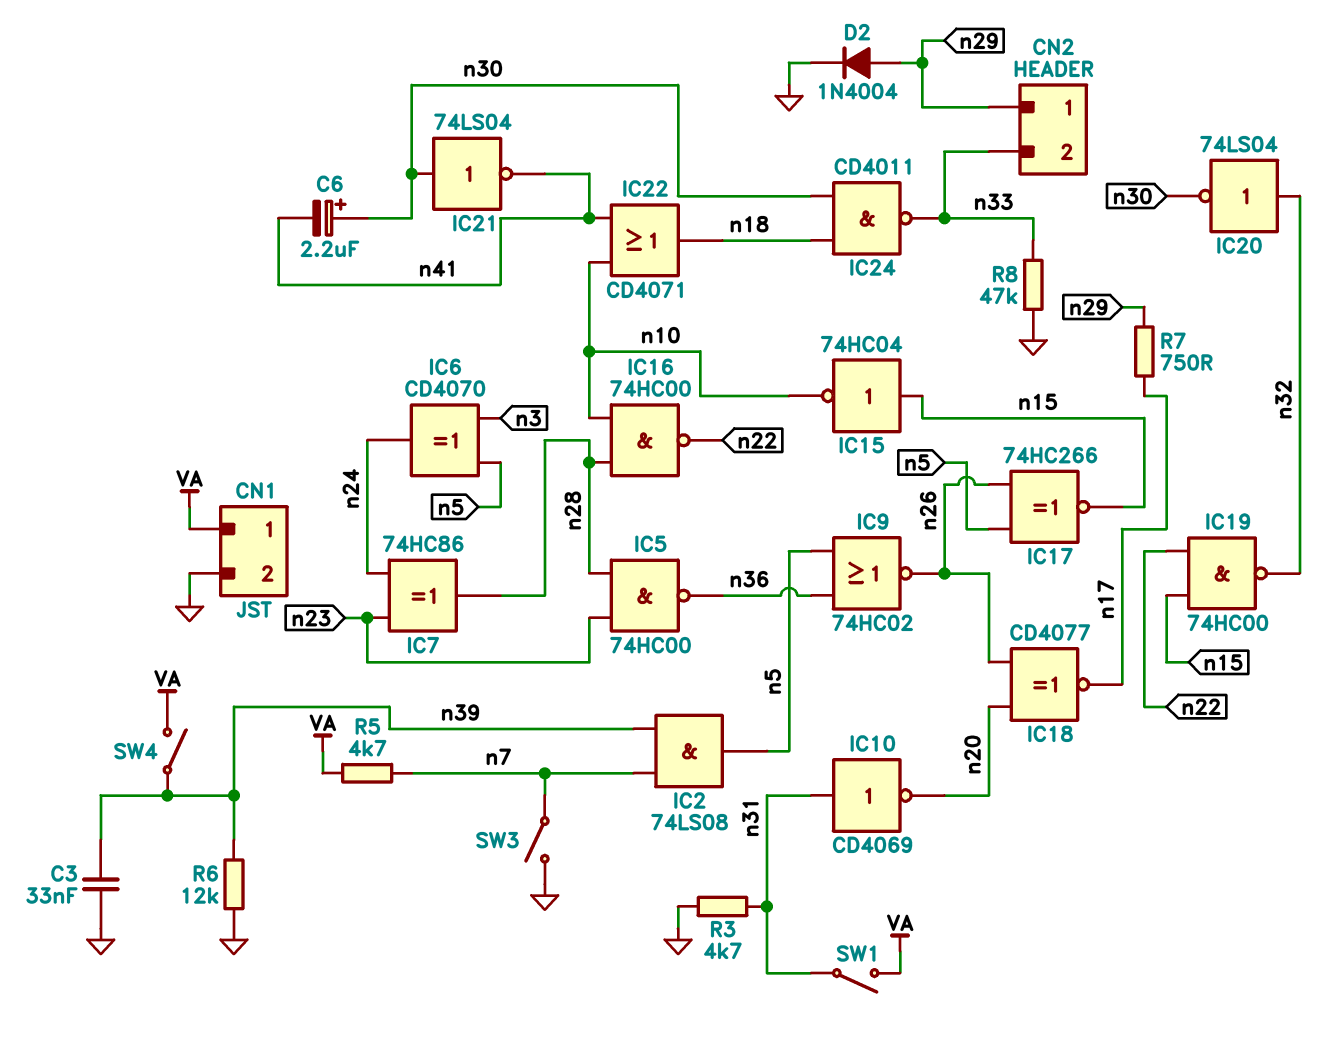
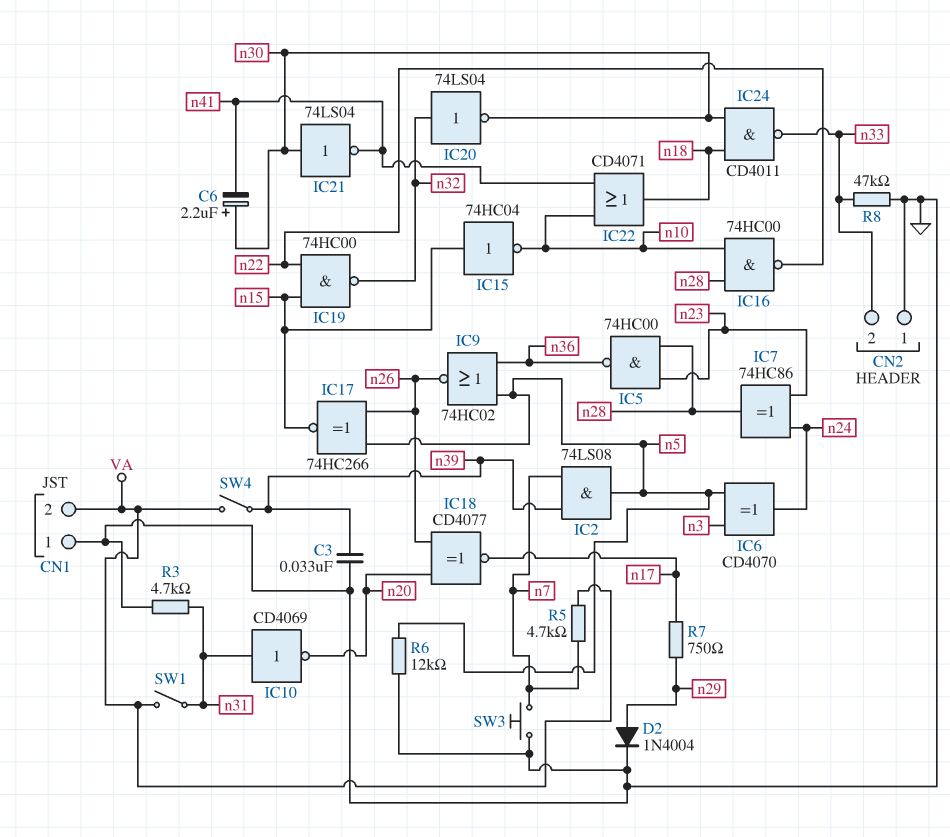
CN1 pin 1: VA -> GND
CN1 pin 2: GND -> VA
CN2 pin 1: n29 -> GND
R6: 12k (GND, n39) -> 12k (GND, n5)
SW3: switch (GND, n7) -> button (GND, n7)

